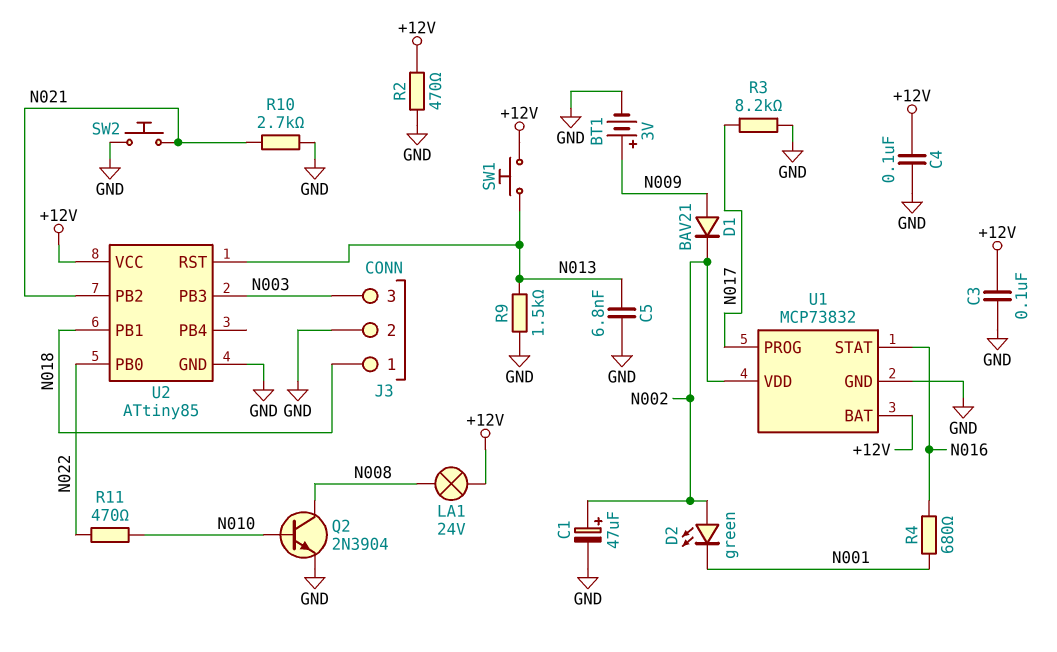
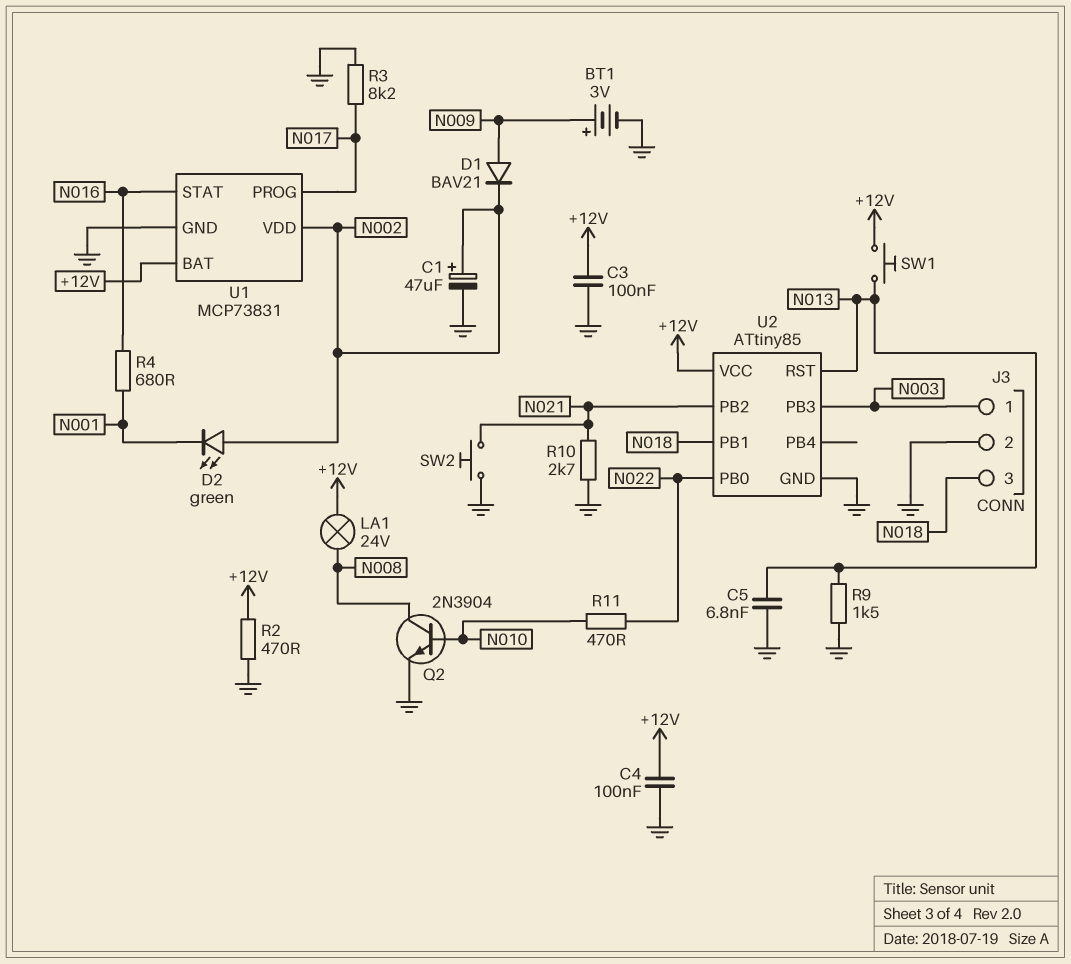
J3 pin 1: N018 -> N003
J3 pin 3: N003 -> N018
U1: MCP73832 -> MCP73831

